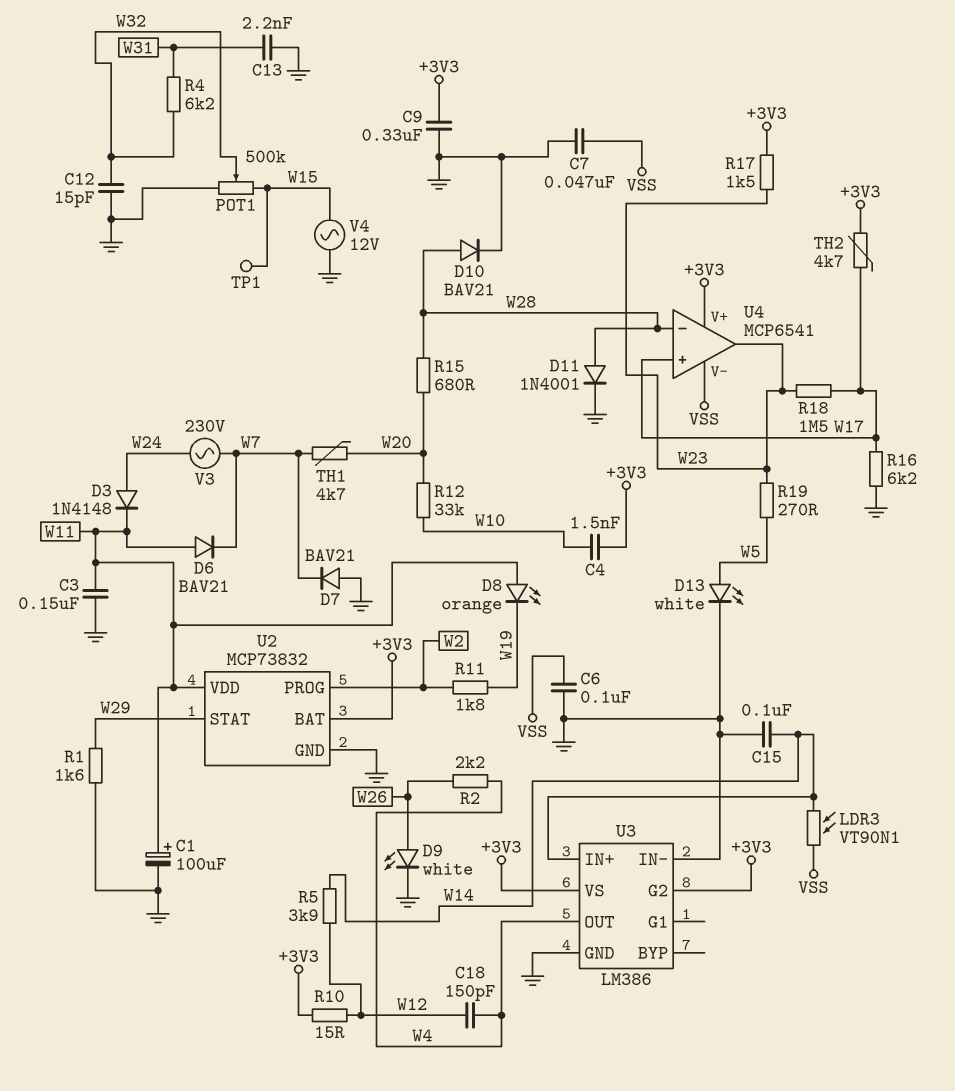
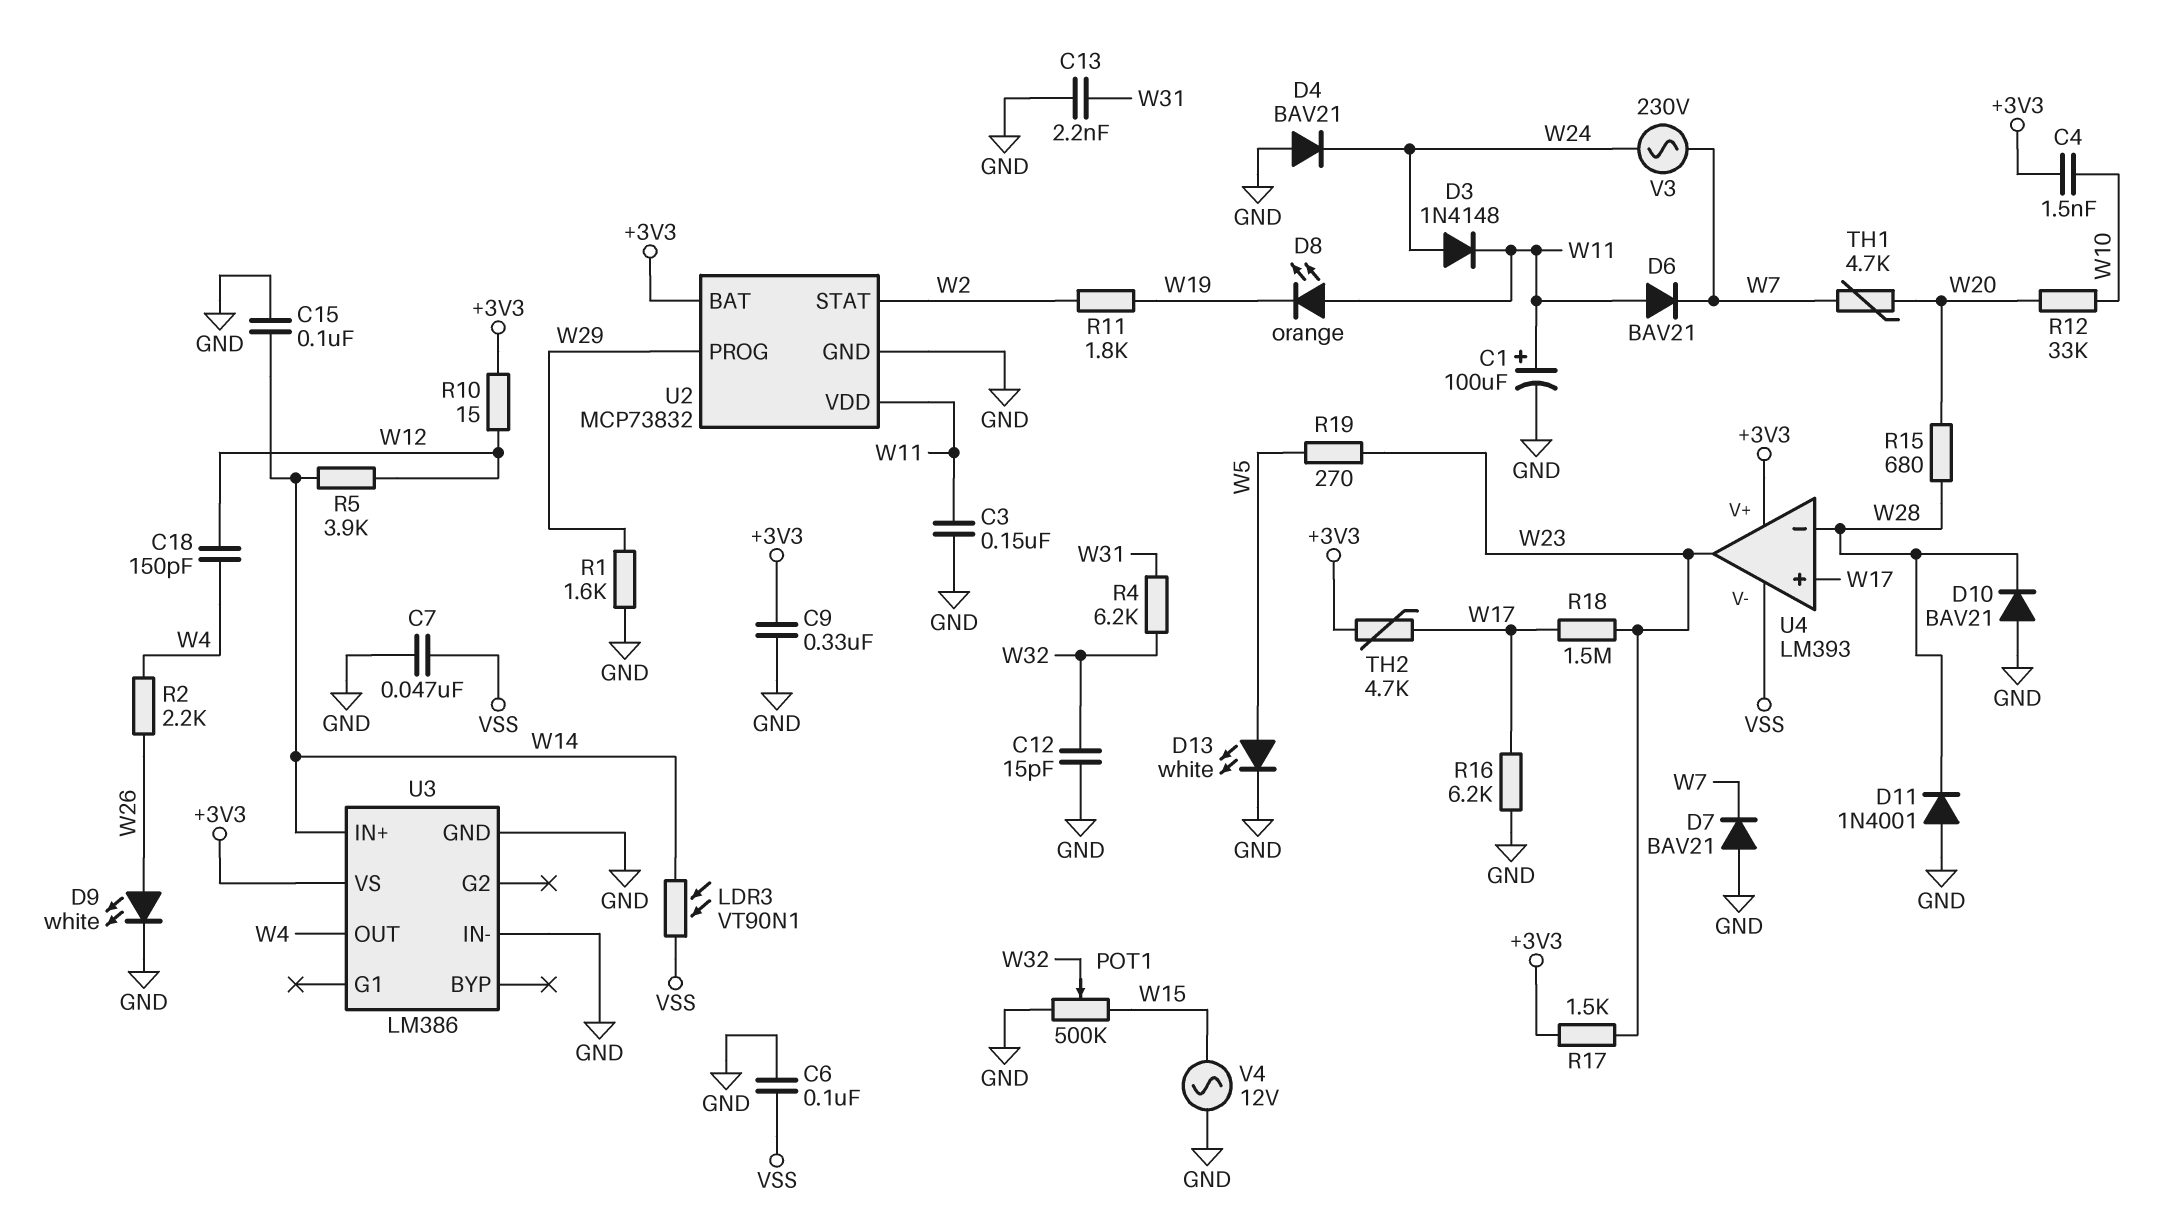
D4: none -> diode BAV21 (A GND, K W24)
D10: diode BAV21 (A W28, K GND) -> diode BAV21 (A GND, K W28)
D11: diode 1N4001 (A W28, K GND) -> diode 1N4001 (A GND, K W28)
TP1: test point (W15) -> none
U2 pin PROG: W2 -> W29
U2 pin STAT: W29 -> W2
U3 pin G2: +3V3 -> none
U4: MCP6541 -> LM393

